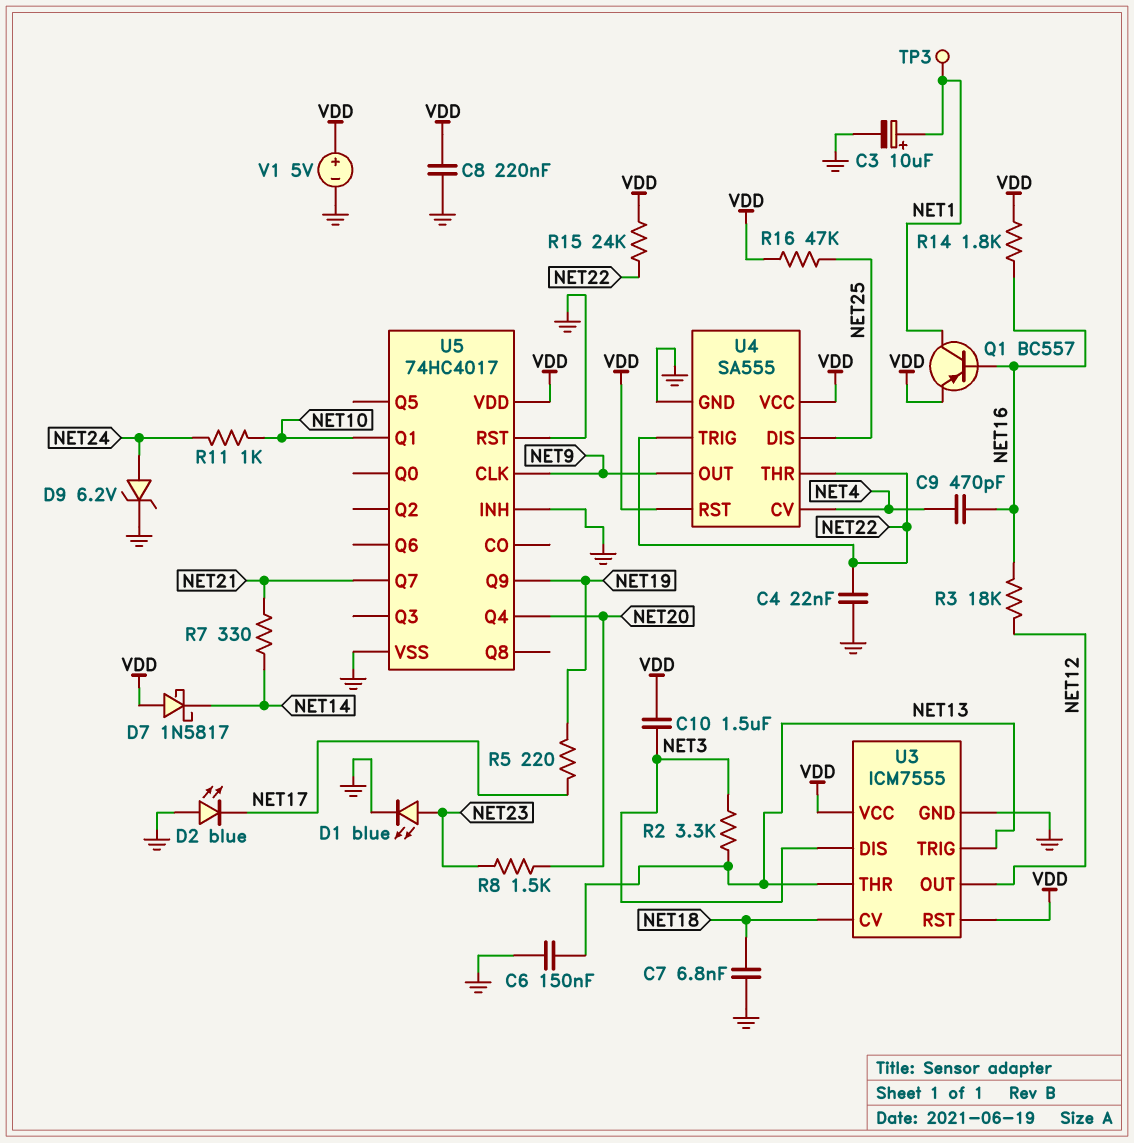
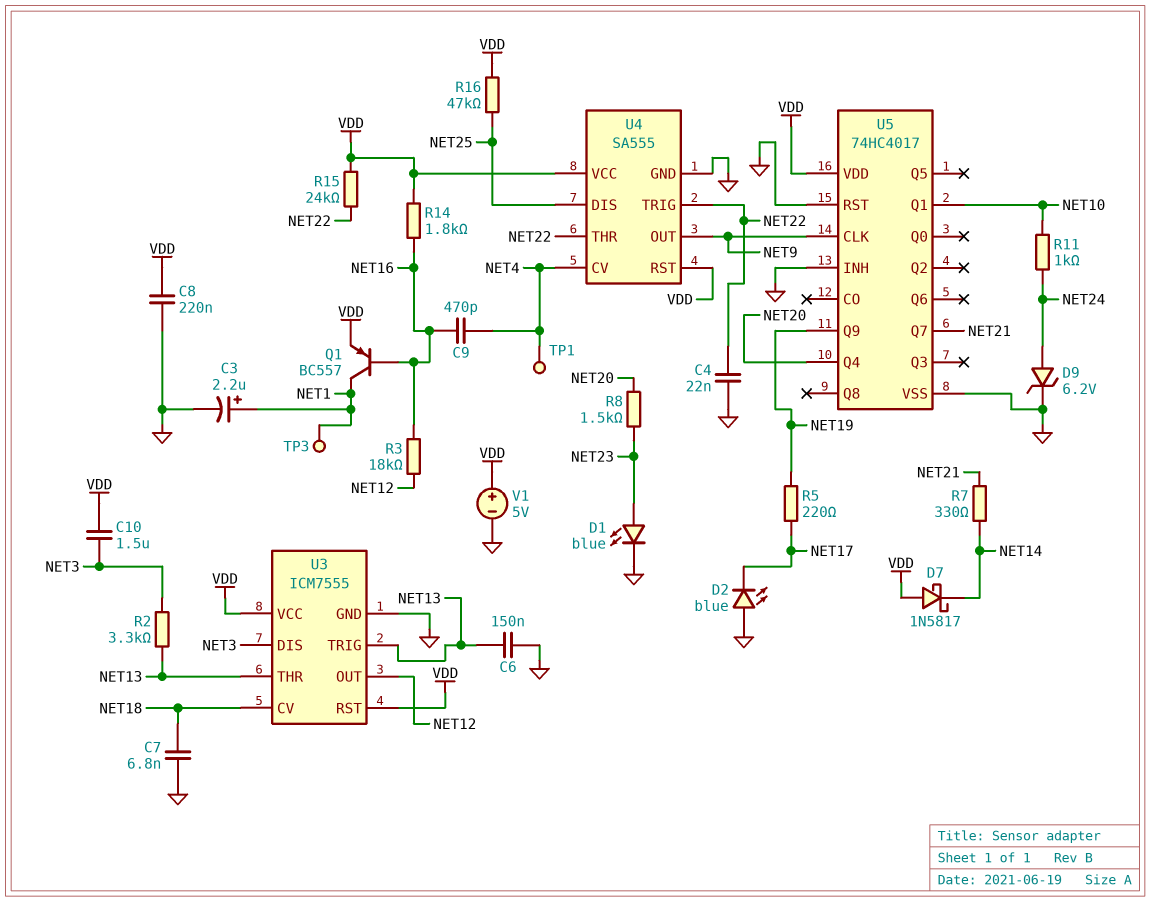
C3: 10uF (plus NET1, minus GND) -> 2.2uF (plus NET1, minus GND)
TP1: none -> test point (NET4)

